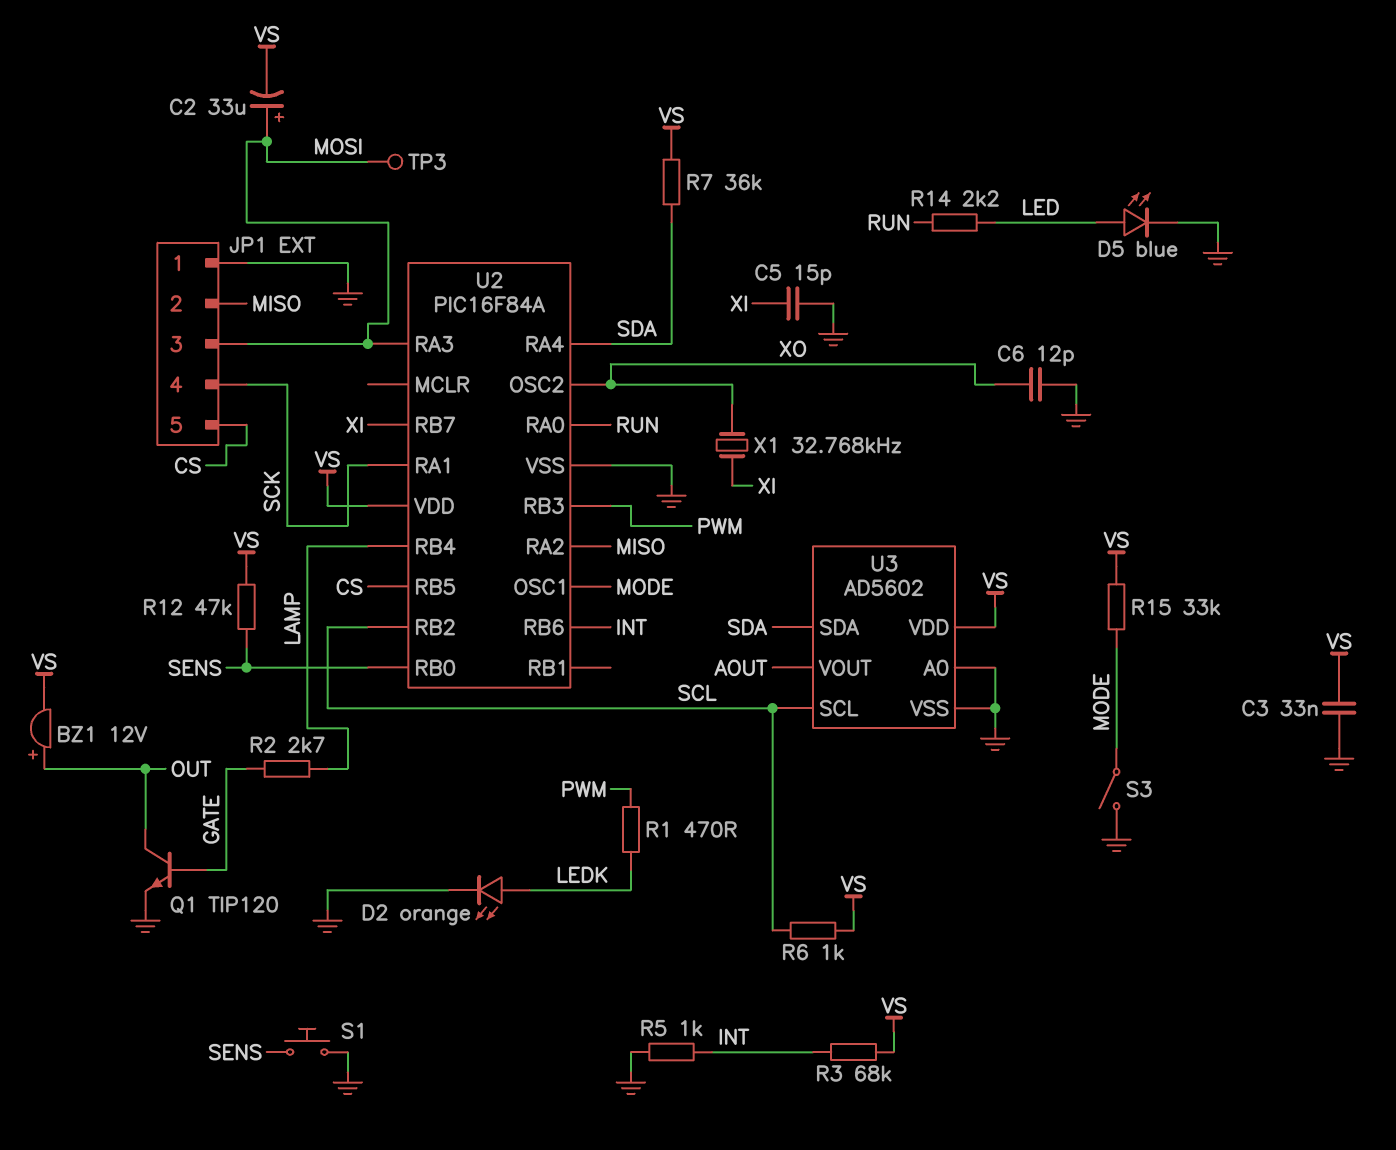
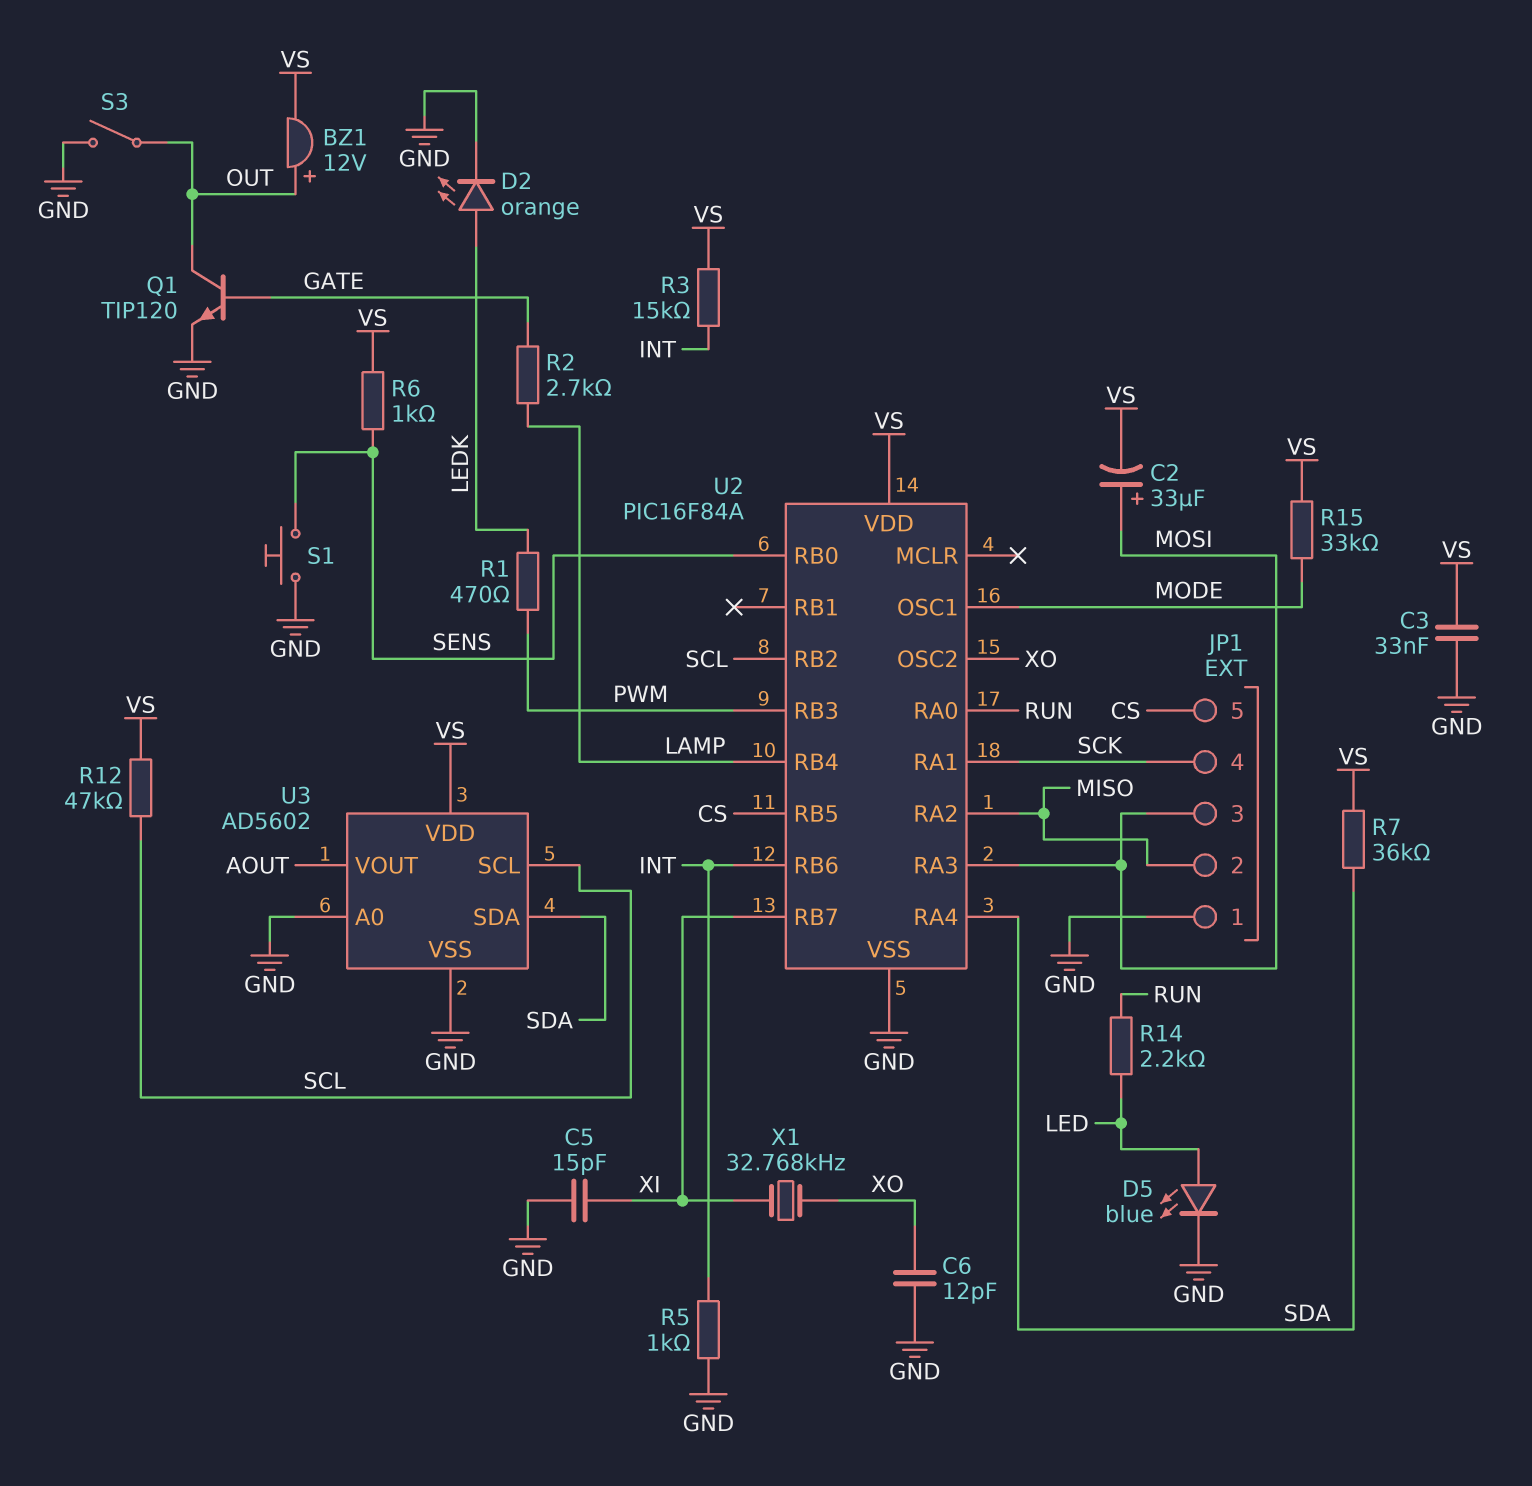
R3: 68k (INT, VS) -> 15k (INT, VS)
R6: 1k (SCL, VS) -> 1k (SENS, VS)
R12: 47k (SENS, VS) -> 47k (SCL, VS)
S3: switch (GND, MODE) -> switch (GND, OUT)
TP3: test point (MOSI) -> none

